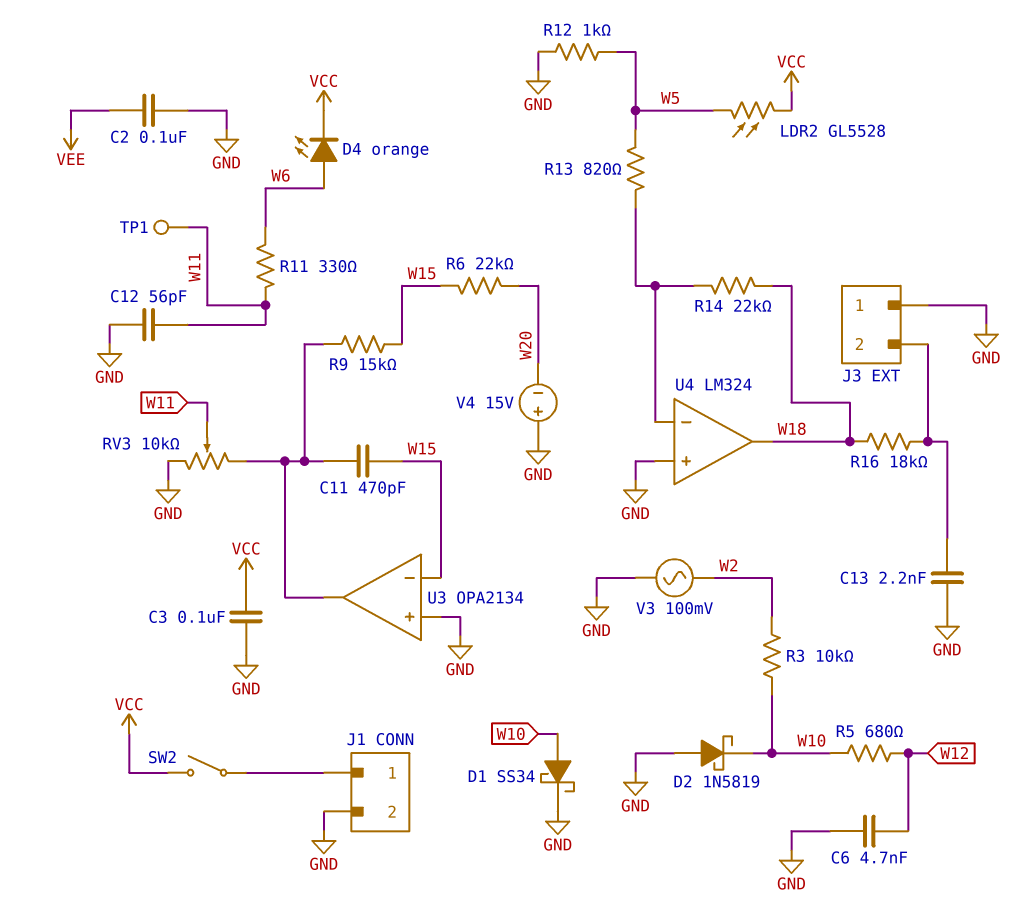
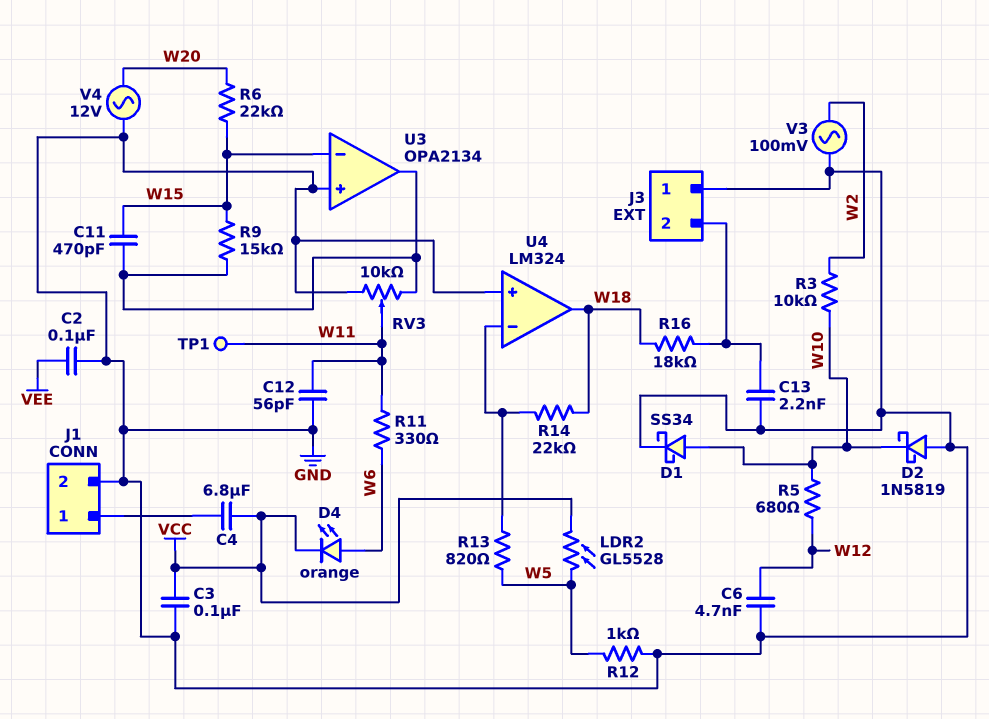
C4: none -> 6.8uF (J1/1, VCC)
SW2: switch (J1/1, VCC) -> none
V4: 15V (plus GND, minus W20) -> AC 12V (GND, W20)

